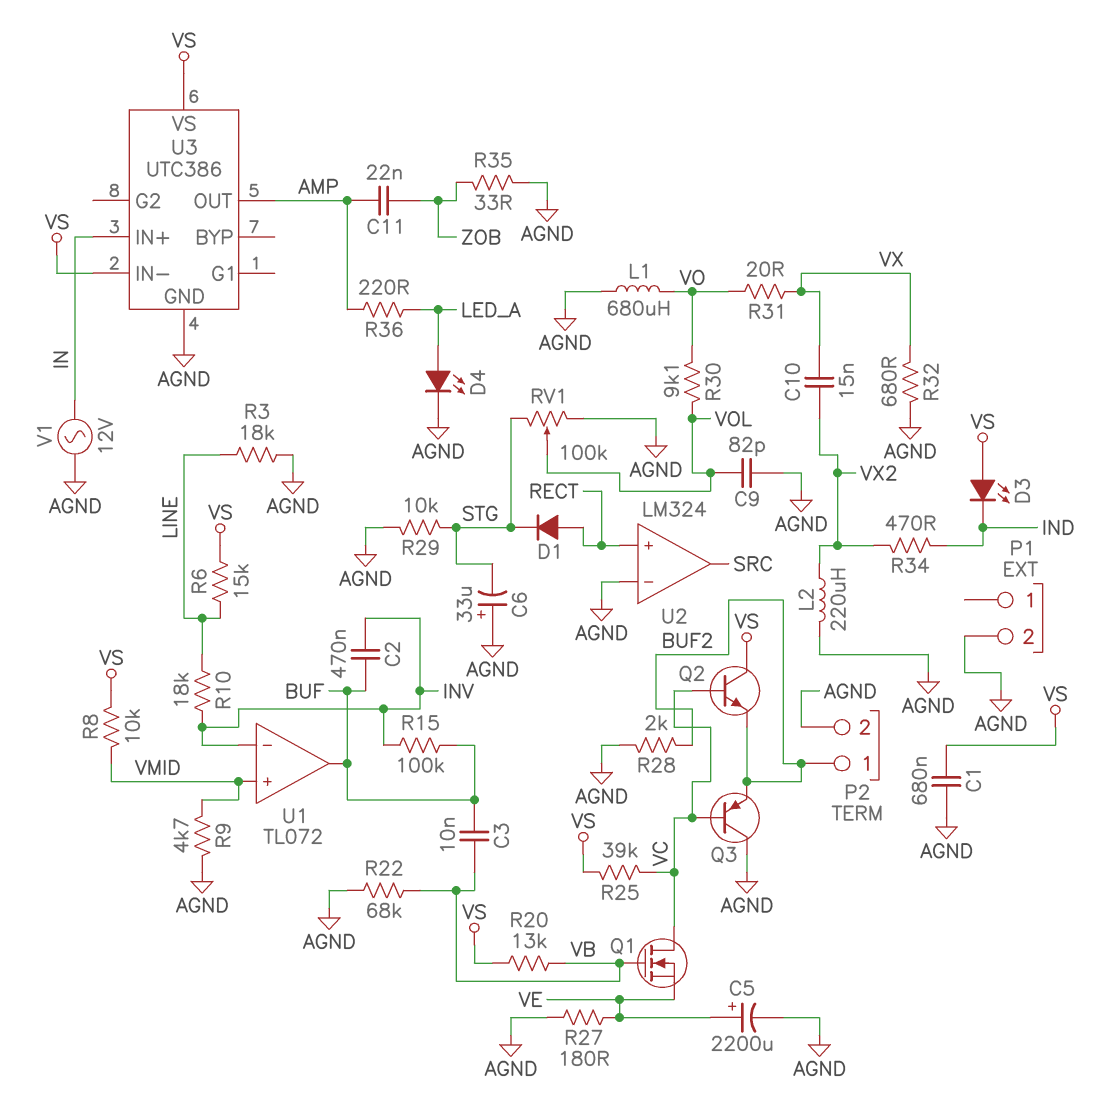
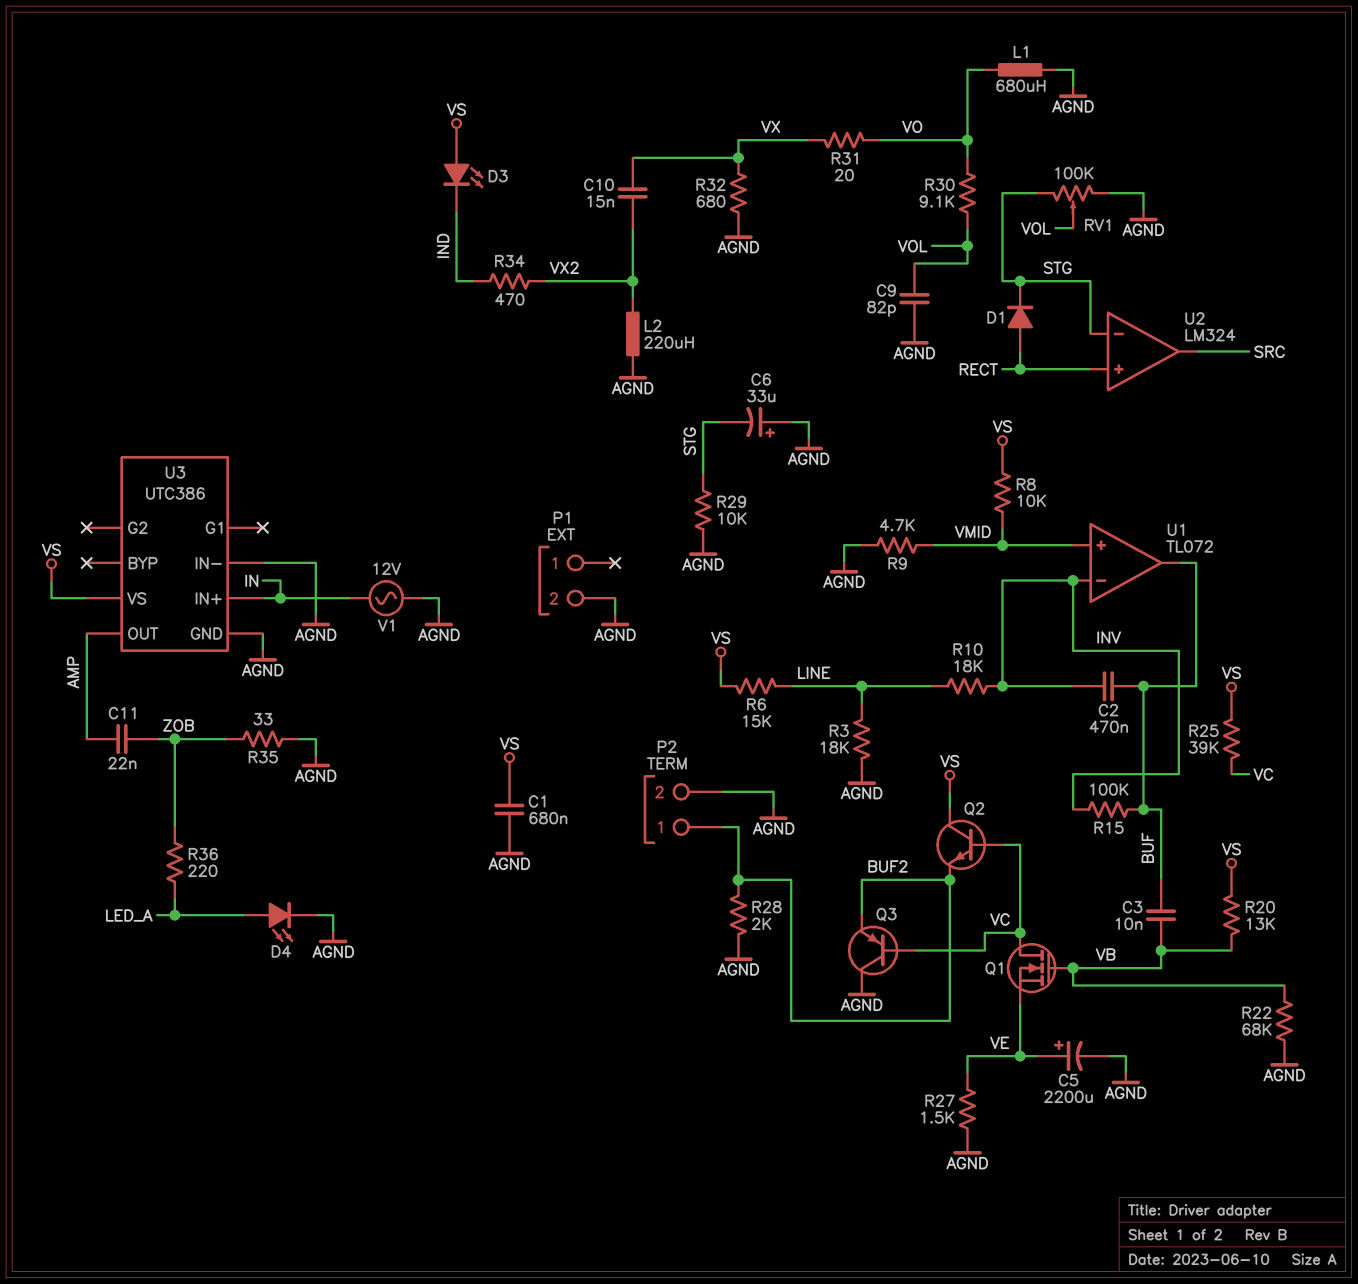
R27: 180 (AGND, VE) -> 1.5k (AGND, VE)
R36: 220 (AMP, LED_A) -> 220 (LED_A, ZOB)
U2 pin in-: AGND -> STG
U3 pin IN-: VS -> AGND

